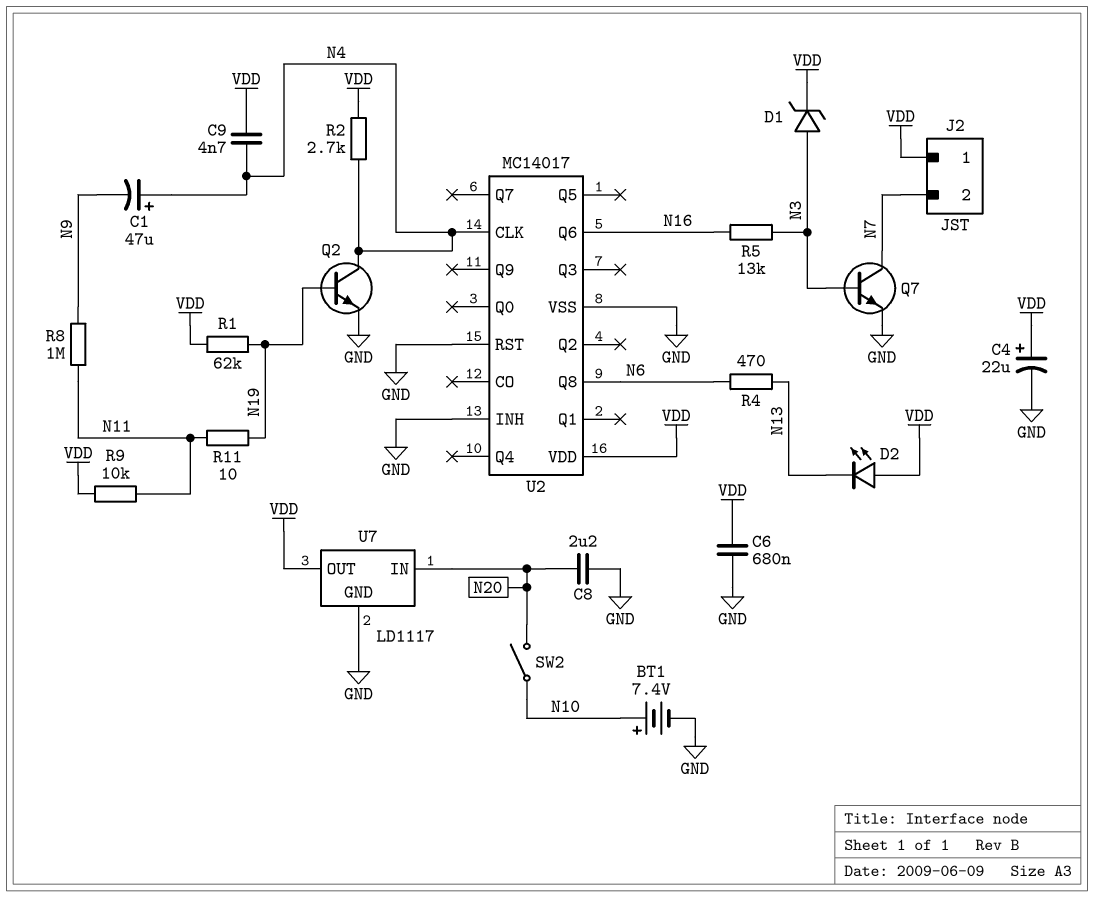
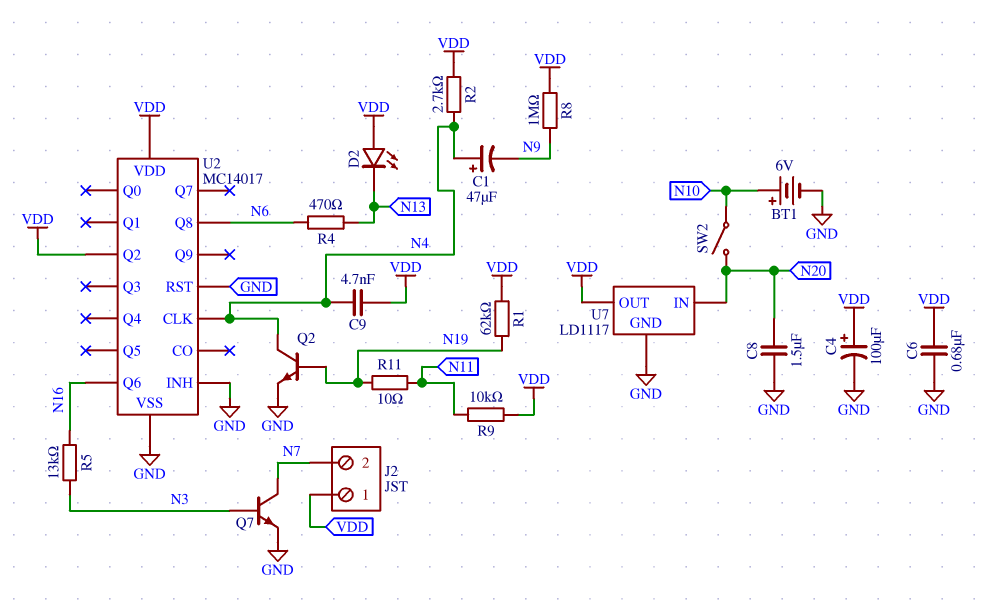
BT1: 7.4V (plus N10, minus GND) -> 6V (plus N10, minus GND)
C4: 22uF (plus VDD, minus GND) -> 100uF (plus VDD, minus GND)
C8: 2.2uF (GND, N20) -> 1.5uF (GND, N20)
D1: zener (A N3, K VDD) -> none
R8: 1M (N9, N11) -> 1M (N9, VDD)
U2 pin Q2: none -> VDD

